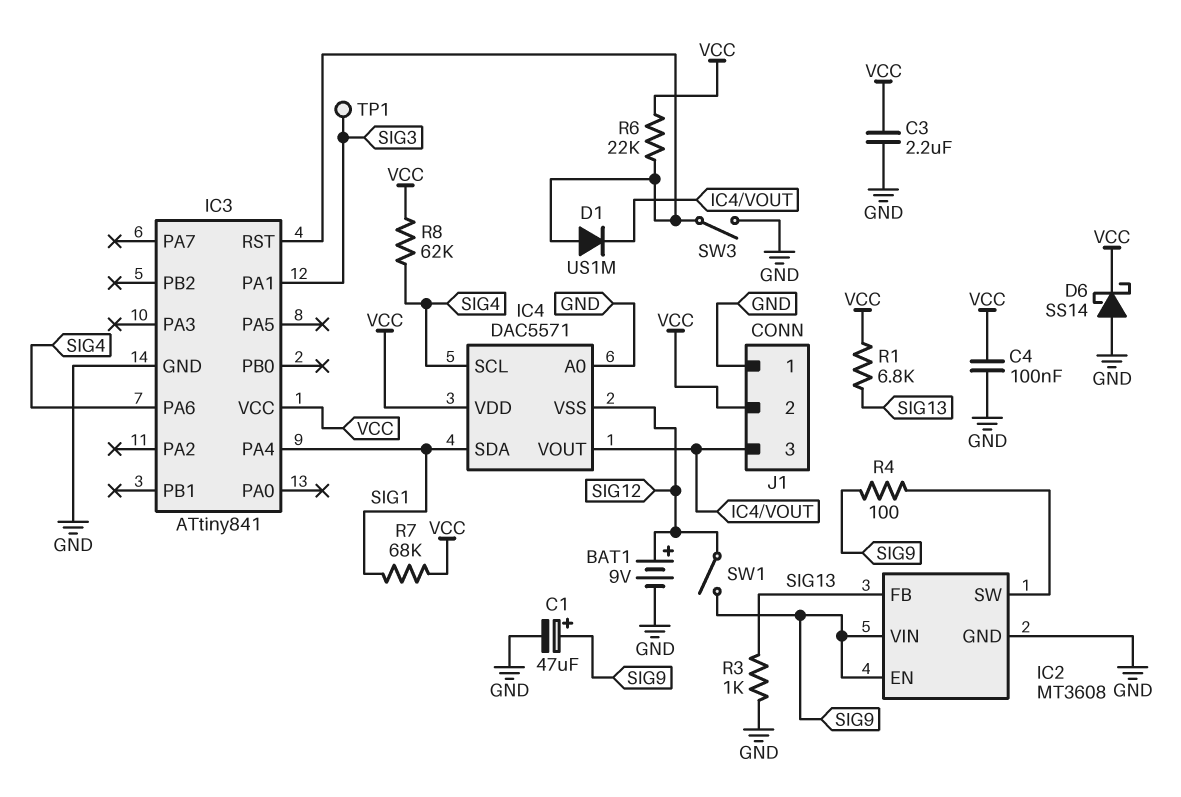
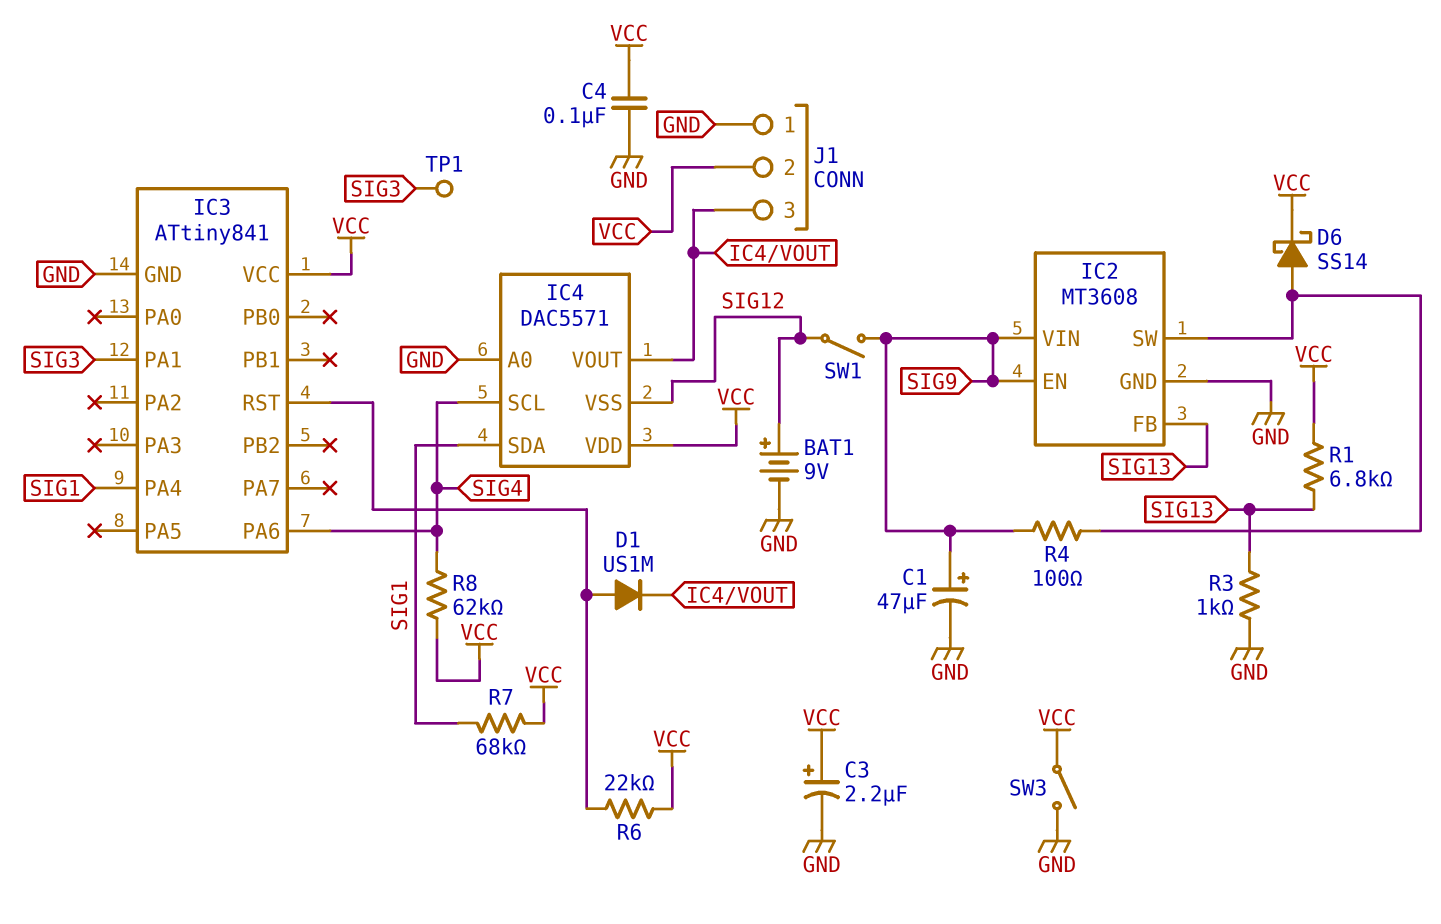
C3: 2.2uF (GND, VCC) -> 2.2uF (plus VCC, minus GND)
D6: schottky SS14 (A GND, K VCC) -> schottky SS14 (A IC2/SW, K VCC)
SW3: switch (GND, IC3/RST) -> switch (GND, VCC)

